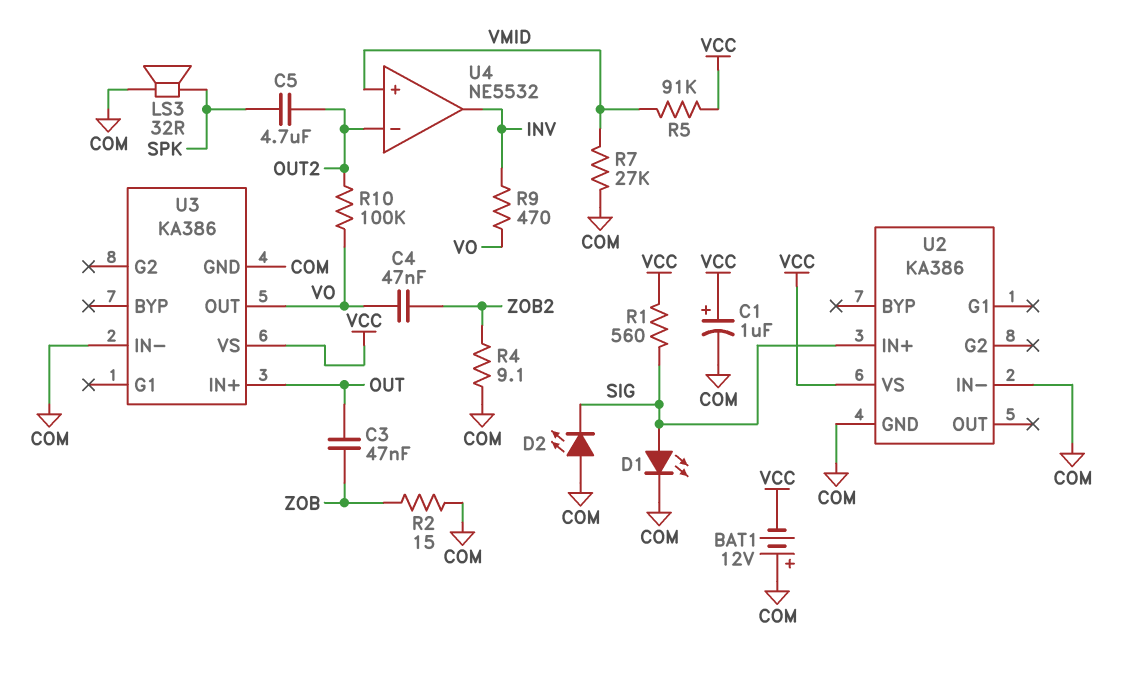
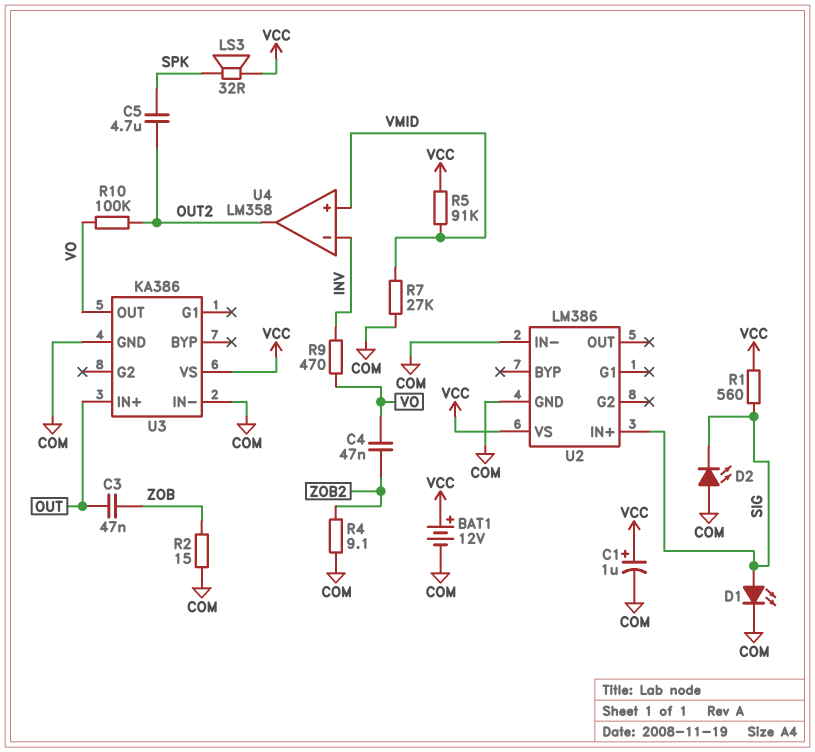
BAT1: 12V (plus COM, minus VCC) -> 12V (plus VCC, minus COM)
LS3: speaker 32R (COM, SPK) -> speaker 32R (SPK, VCC)
U2: KA386 -> LM386
U4: NE5532 -> LM358
U4 pin in-: OUT2 -> INV
U4 pin out: INV -> OUT2

